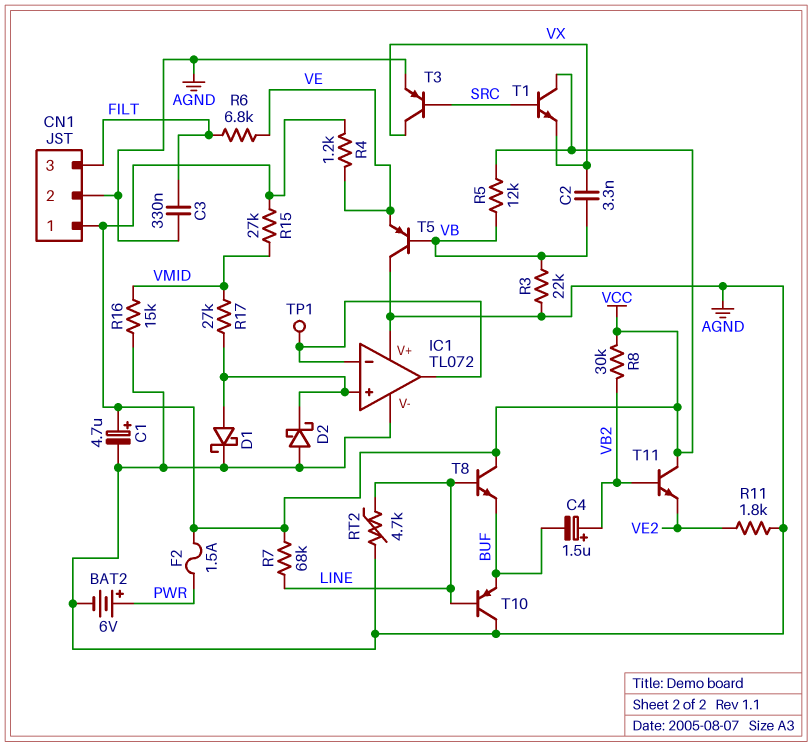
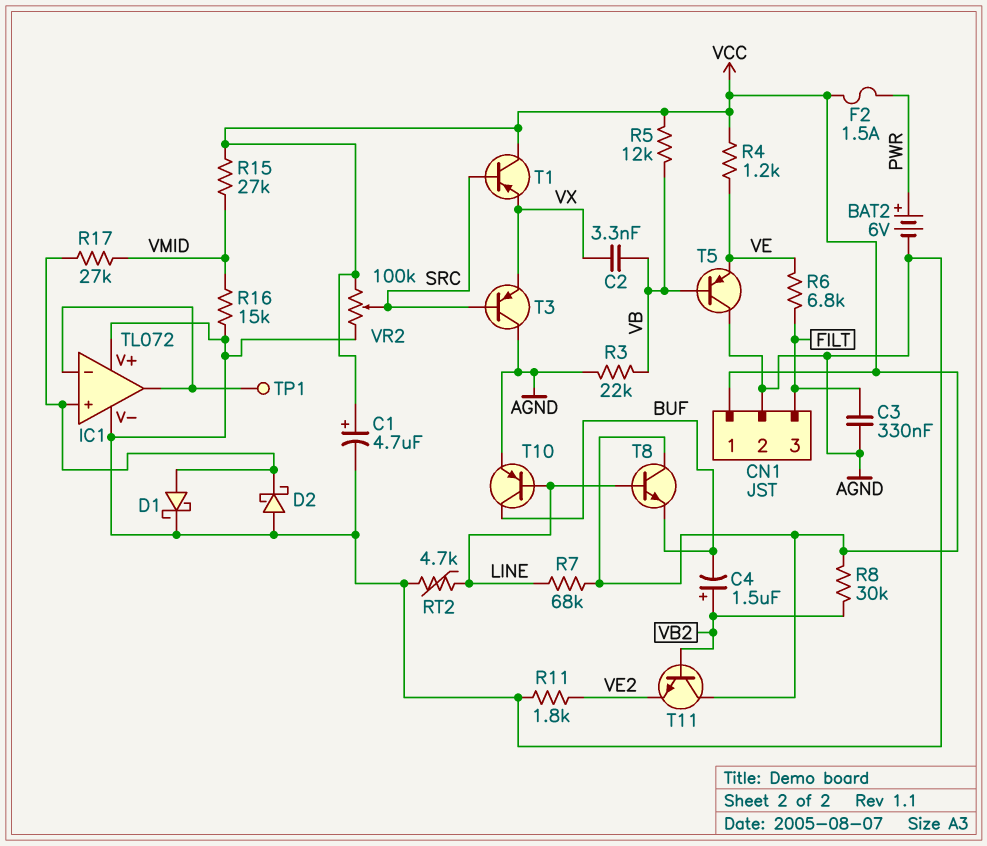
T1: NPN (B SRC, C VCC, E VX) -> PNP (B SRC, C VCC, E VX)
T3: PNP (B SRC, C VX, E AGND) -> PNP (B SRC, C AGND, E VX)
T10: PNP (B LINE, C AGND, E BUF) -> PNP (B LINE, C BUF, E AGND)
VR2: none -> 100k (AGND, VCC, wiper SRC)

